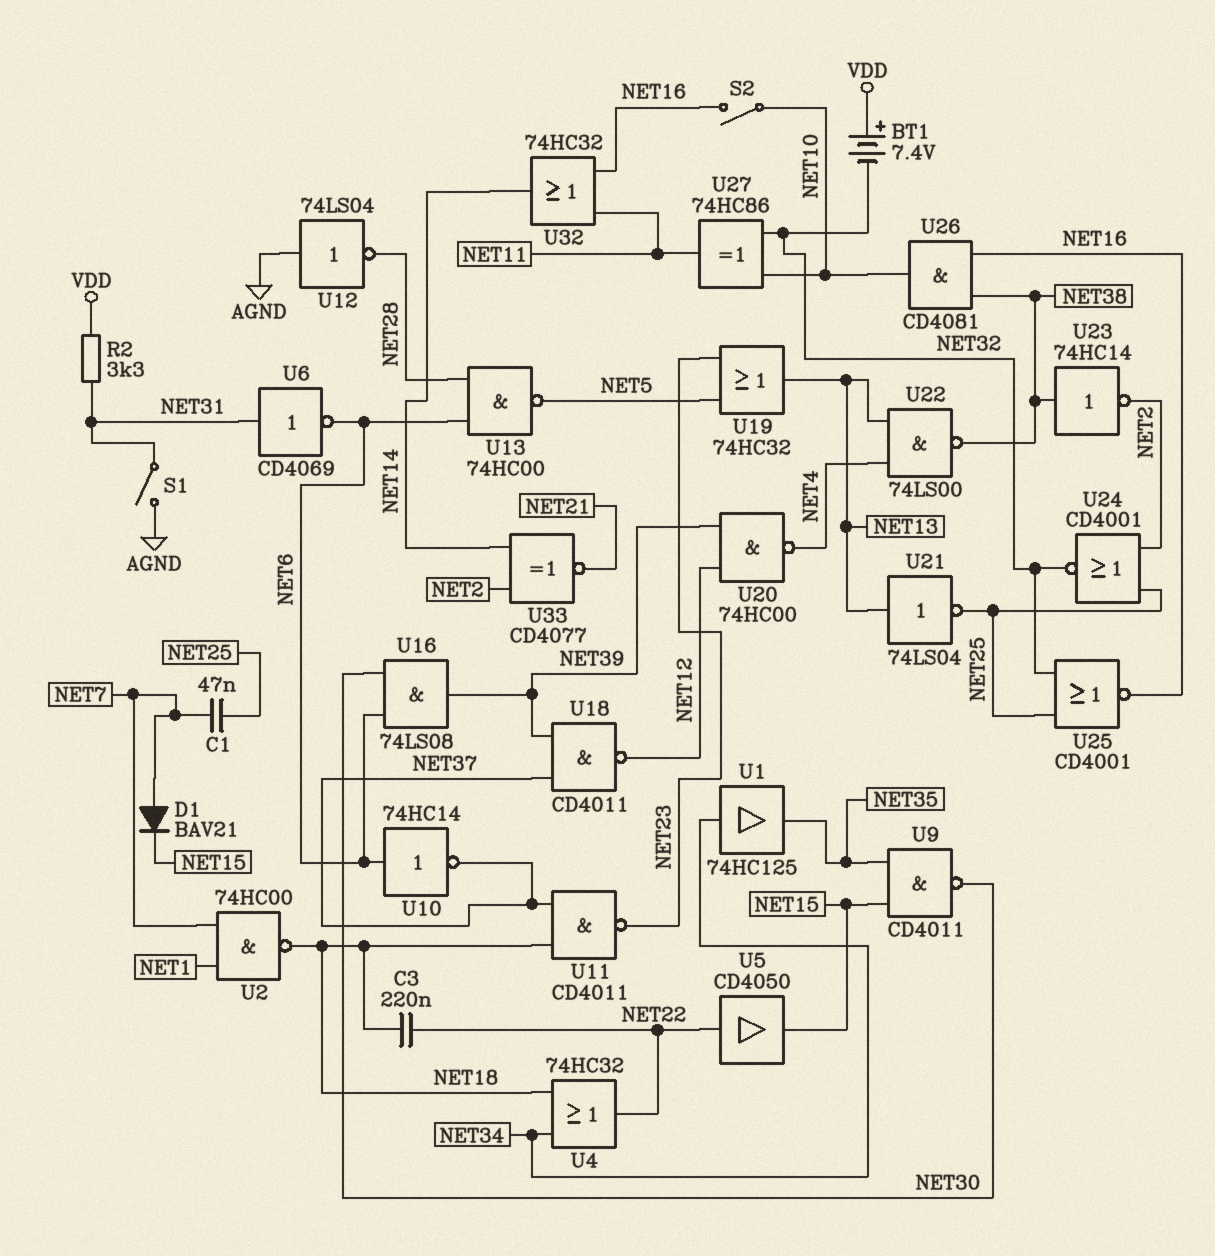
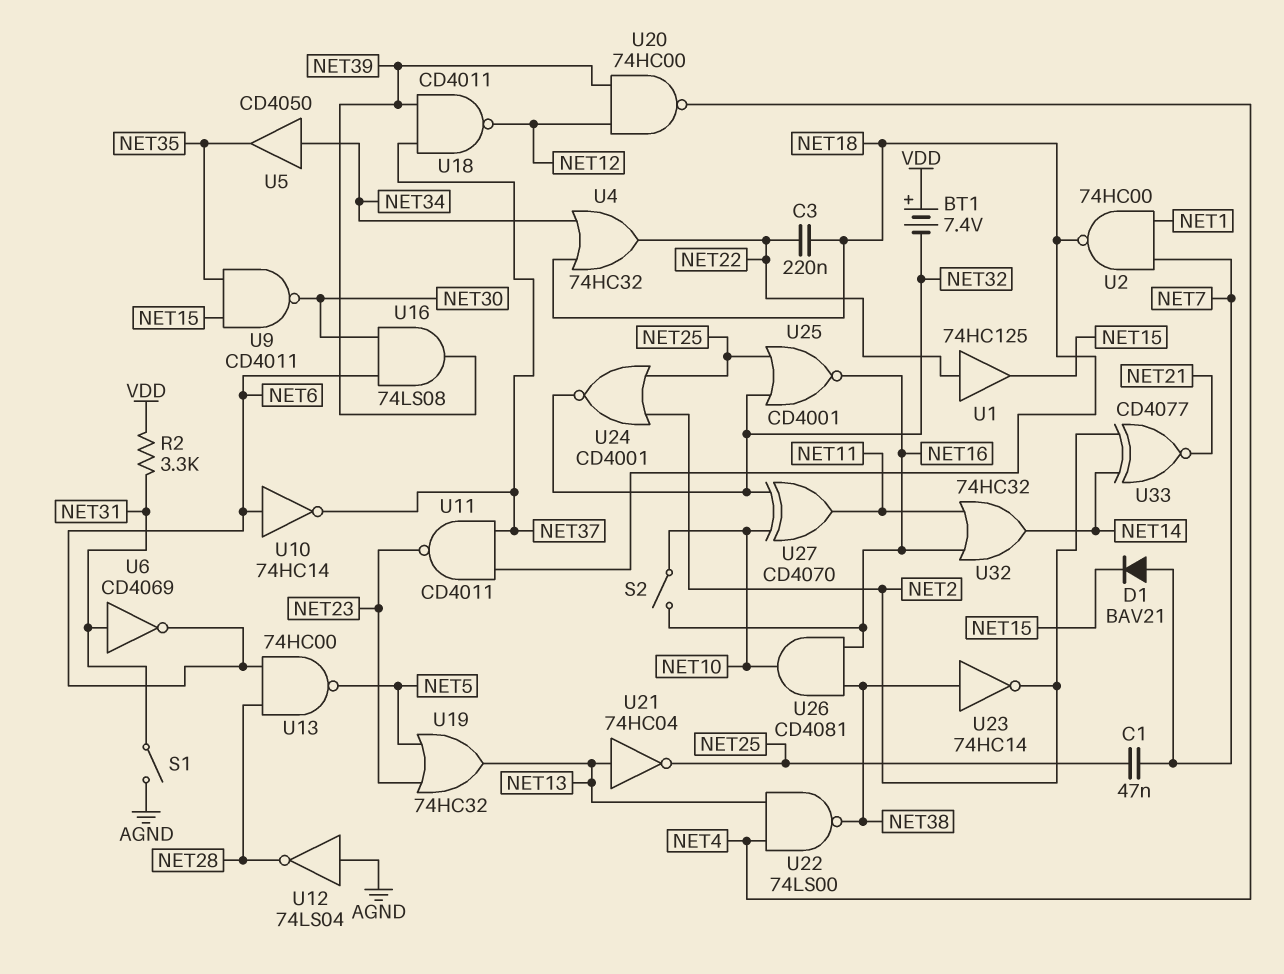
U1: buffer 74HC125 (in NET34, out NET35) -> buffer 74HC125 (in NET22, out NET15)
U5: buffer CD4050 (in NET22, out NET15) -> buffer CD4050 (in NET34, out NET35)
U21: NOT 74LS04 (in NET13, out NET25) -> NOT 74HC04 (in NET13, out NET25)
U27: XOR 74HC86 (in NET10, in NET32, out NET11) -> XOR CD4070 (in NET10, in NET32, out NET11)

